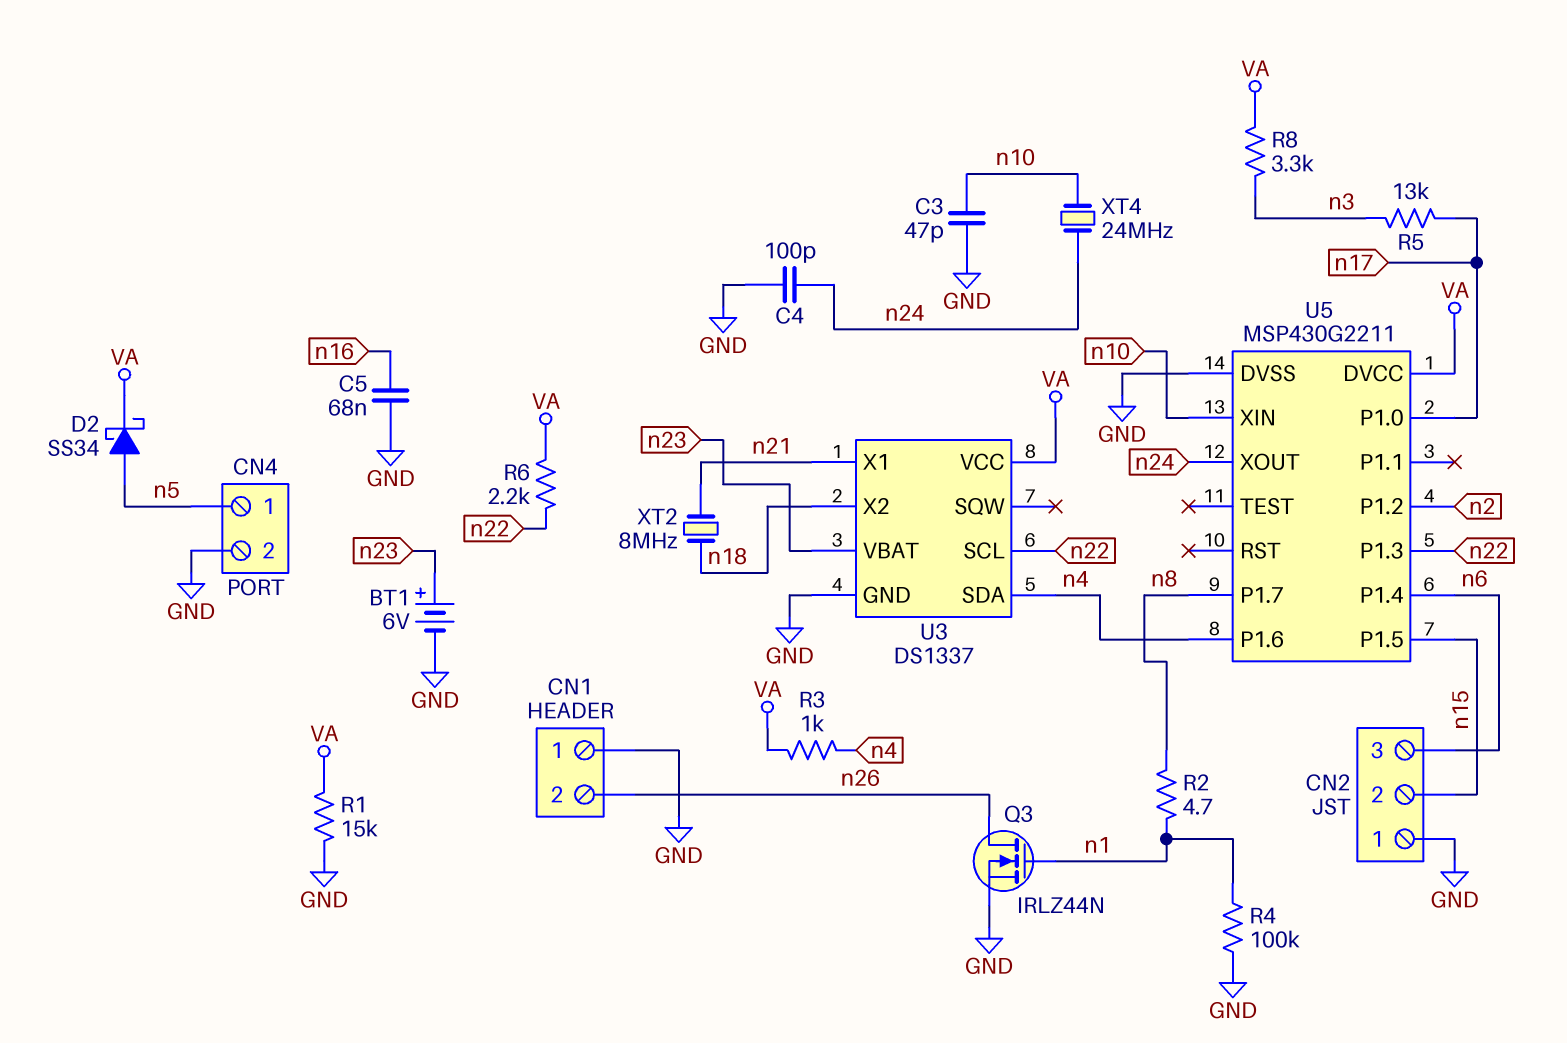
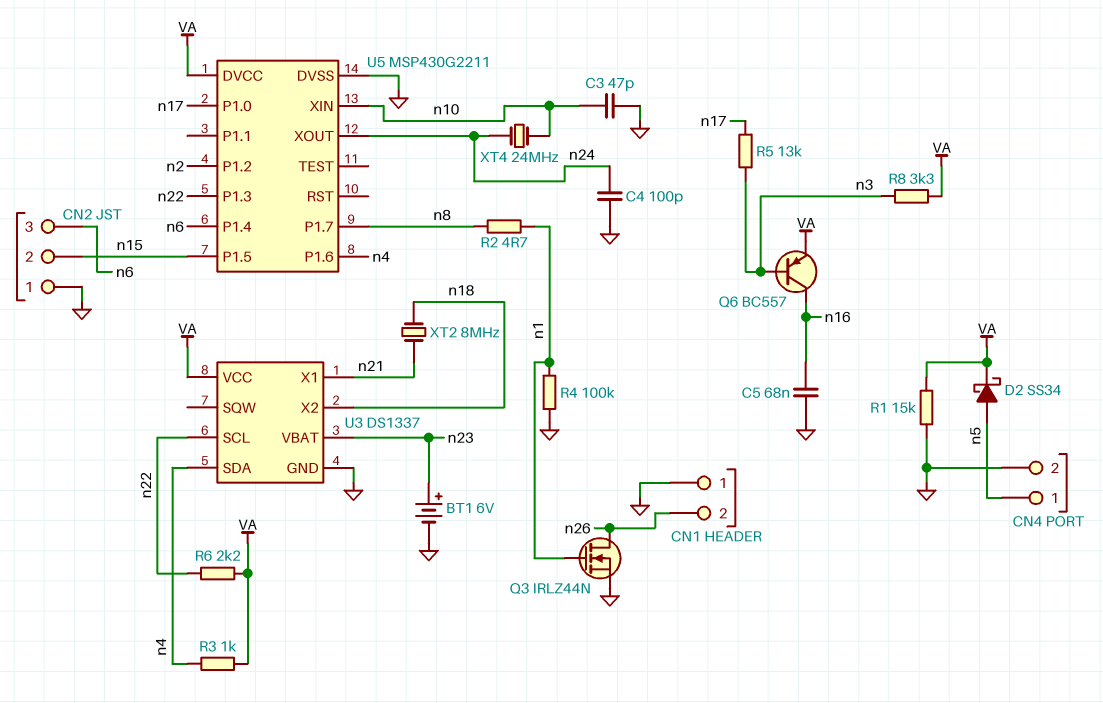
Q6: none -> PNP BC557 (B n3, C n16, E VA)

